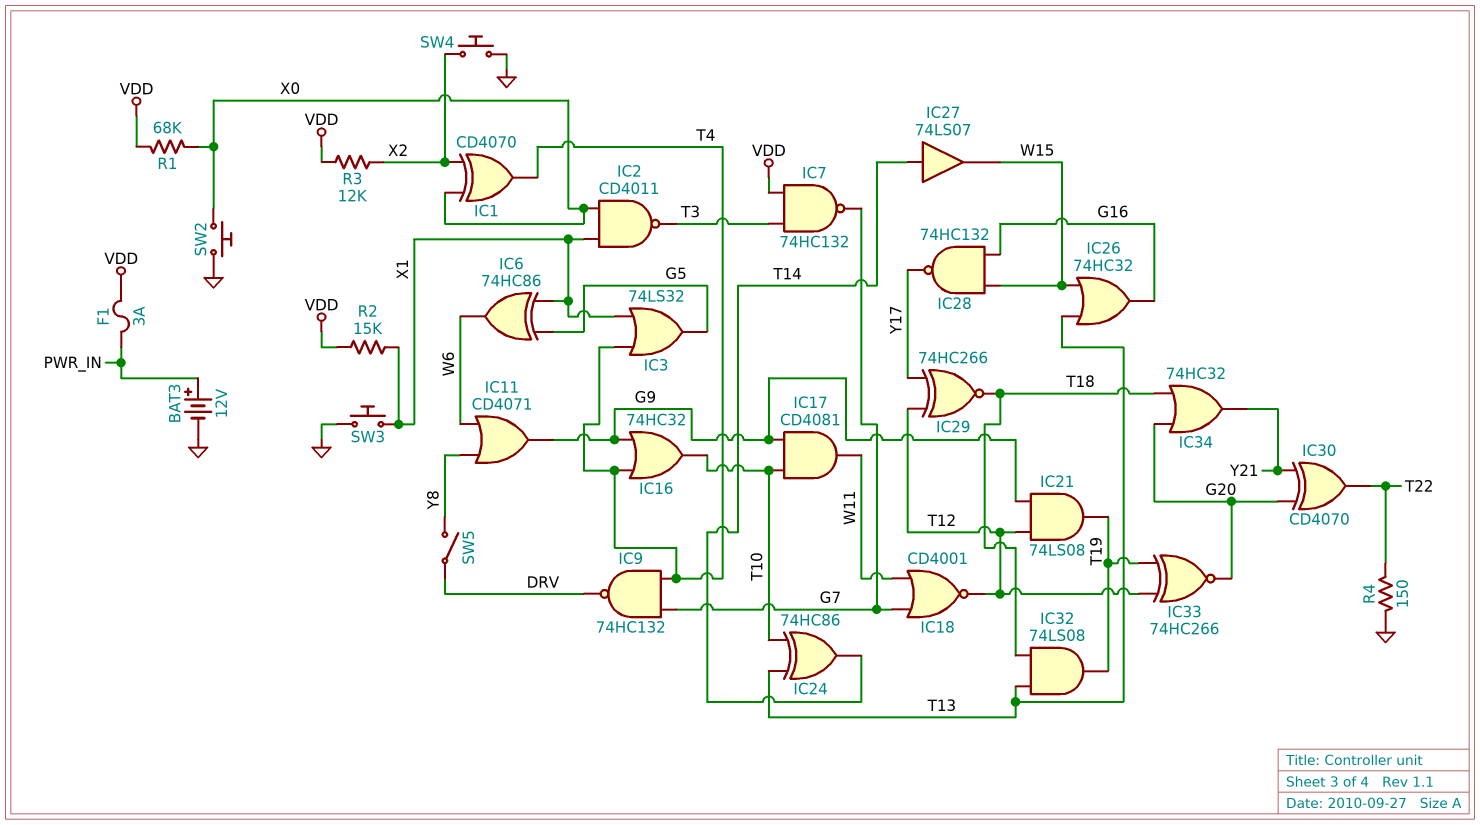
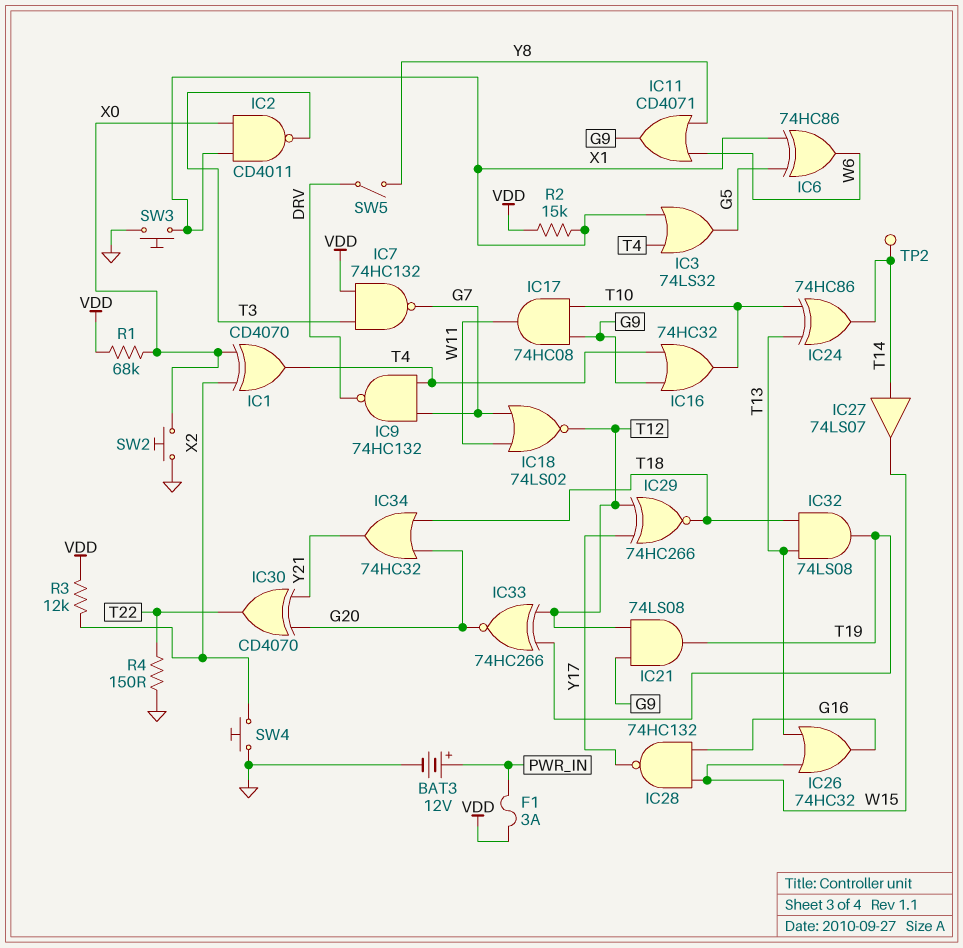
IC17: AND CD4081 (in G9, in T10, out W11) -> AND 74HC08 (in G9, in T10, out W11)
IC18: NOR CD4001 (in G7, in W11, out T12) -> NOR 74LS02 (in G7, in W11, out T12)
TP2: none -> test point (T14)

